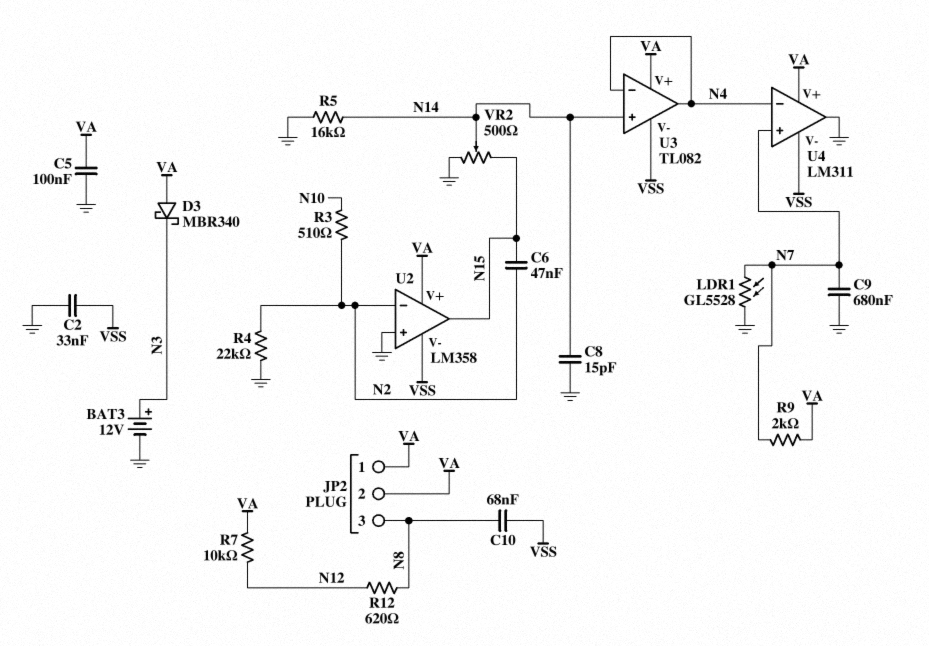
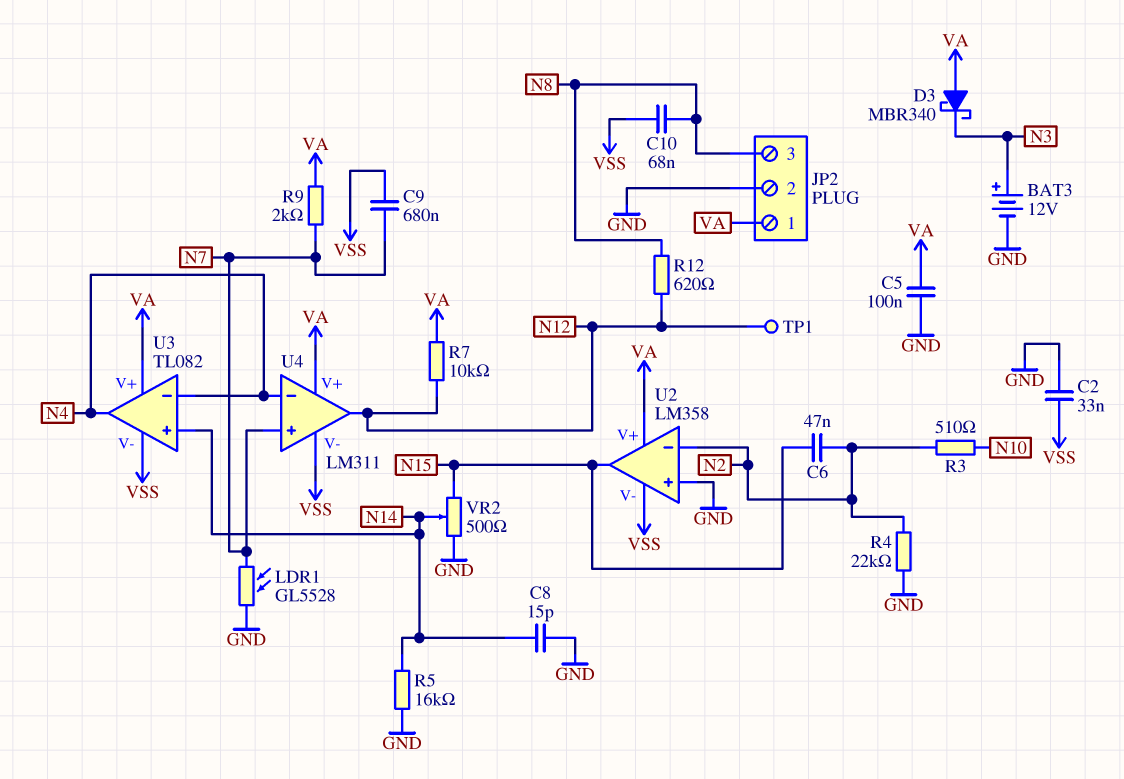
C9: 680nF (GND, N7) -> 680nF (N7, VSS)
JP2 pin 2: VA -> GND
TP1: none -> test point (N12)
U4 pin out: GND -> N12

